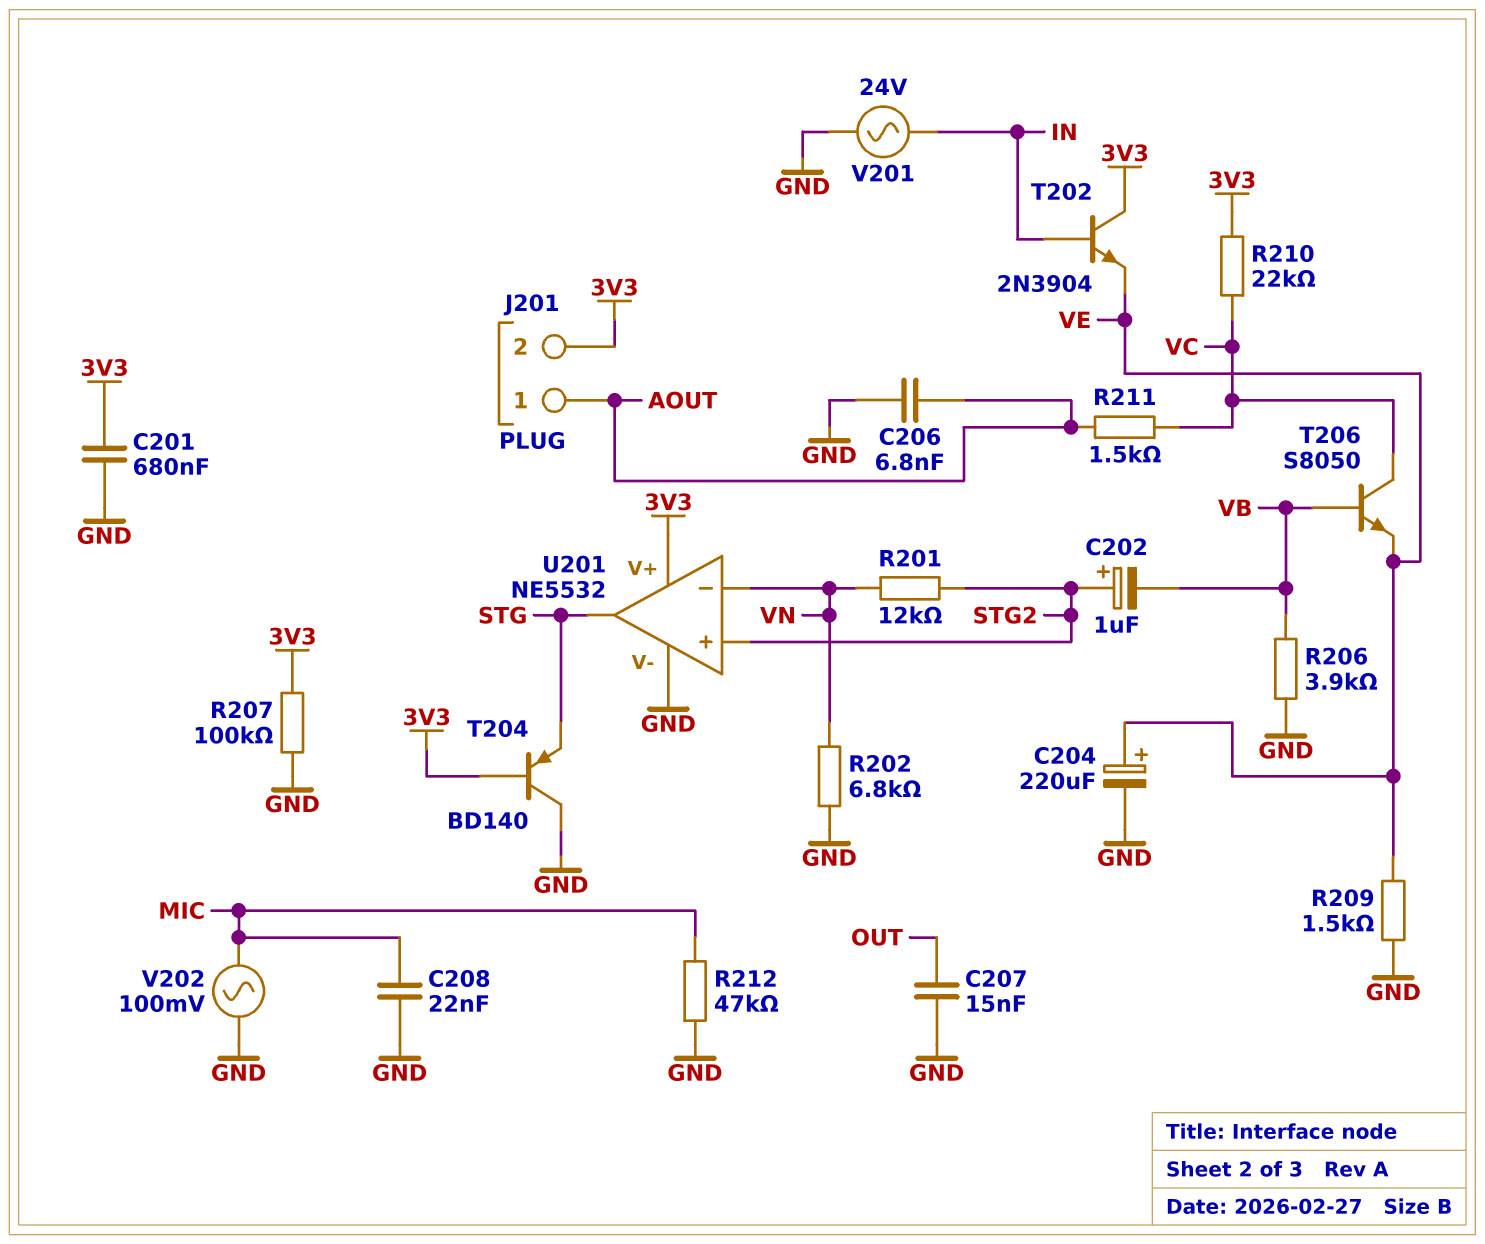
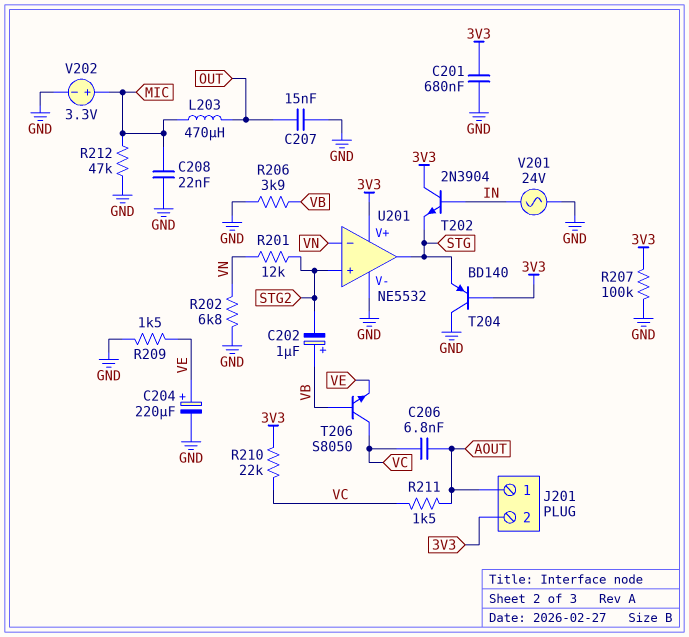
C202: 1uF (plus STG2, minus VB) -> 1uF (plus VB, minus STG2)
C206: 6.8nF (AOUT, GND) -> 6.8nF (AOUT, VC)
L203: none -> 470uH (MIC, OUT)
T202: NPN 2N3904 (B IN, C 3V3, E VE) -> NPN 2N3904 (B IN, C 3V3, E STG)
V202: AC 100mV (GND, MIC) -> 3.3V (plus MIC, minus GND)

